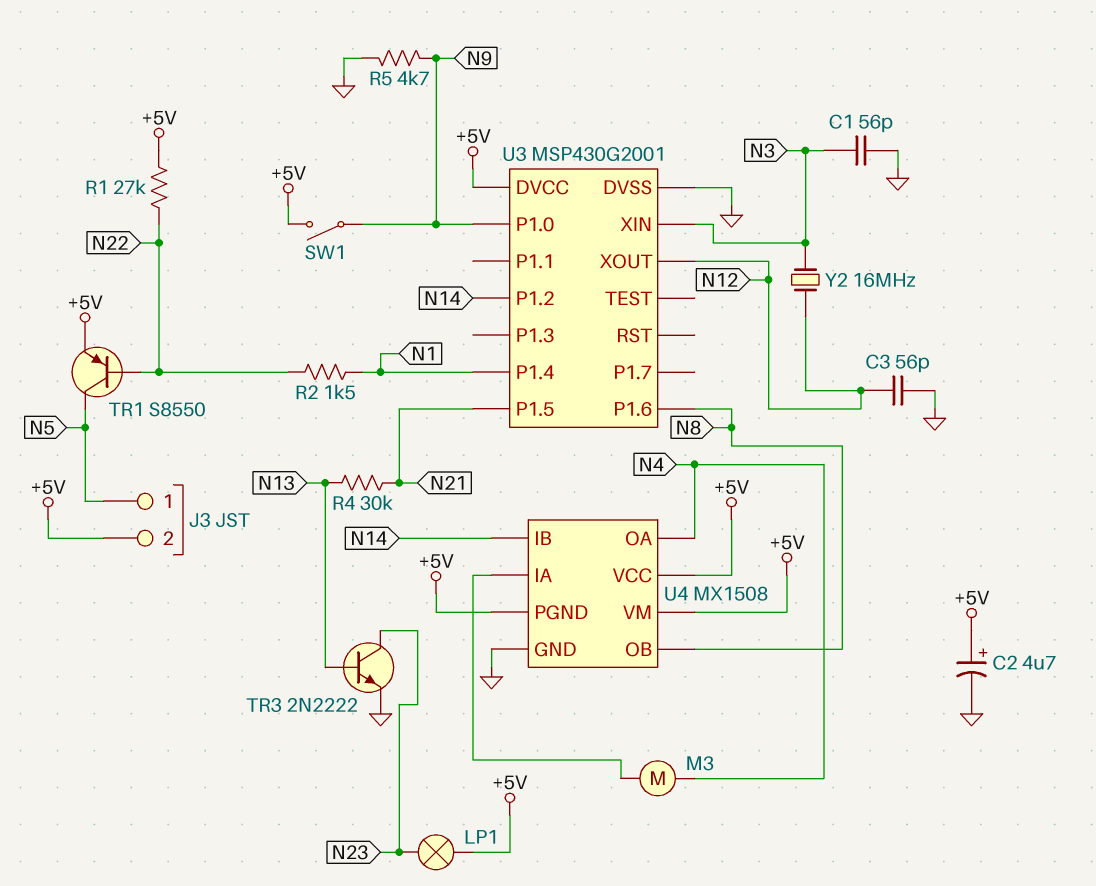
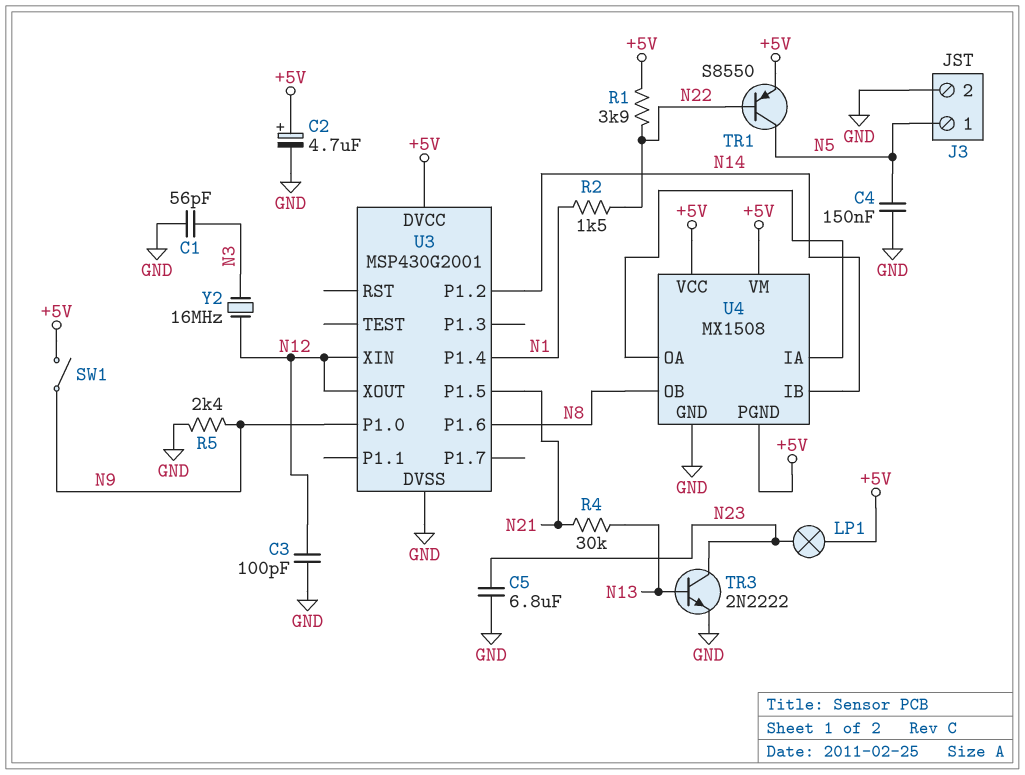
C3: 56pF (GND, N12) -> 100pF (GND, N12)
C4: none -> 150nF (GND, N5)
C5: none -> 6.8uF (GND, N23)
J3 pin 2: +5V -> GND
M3: motor (N4, U4/IA) -> none
R1: 27k (+5V, N22) -> 3.9k (+5V, N22)
R5: 4.7k (GND, N9) -> 2.4k (GND, N9)
U3 pin XIN: N3 -> N12
U4 pin OA: N4 -> U4/IA

